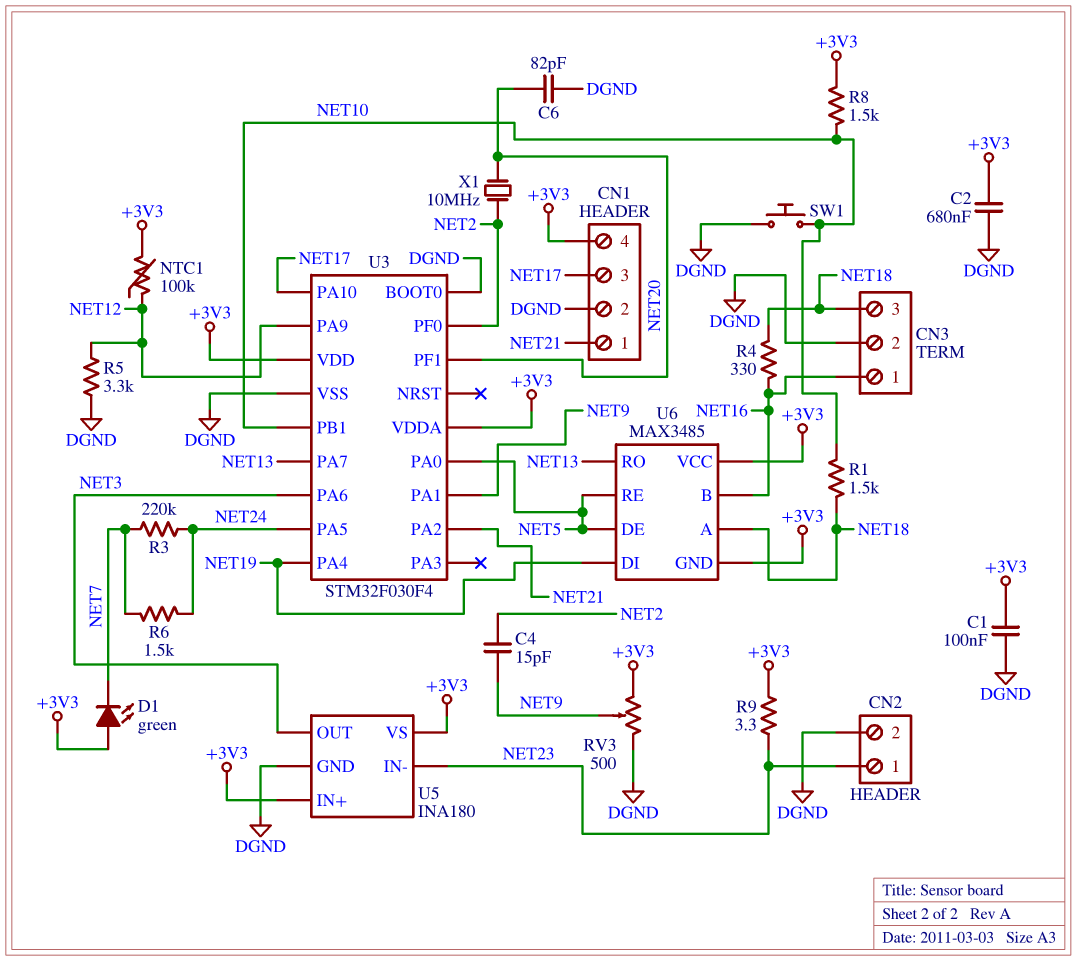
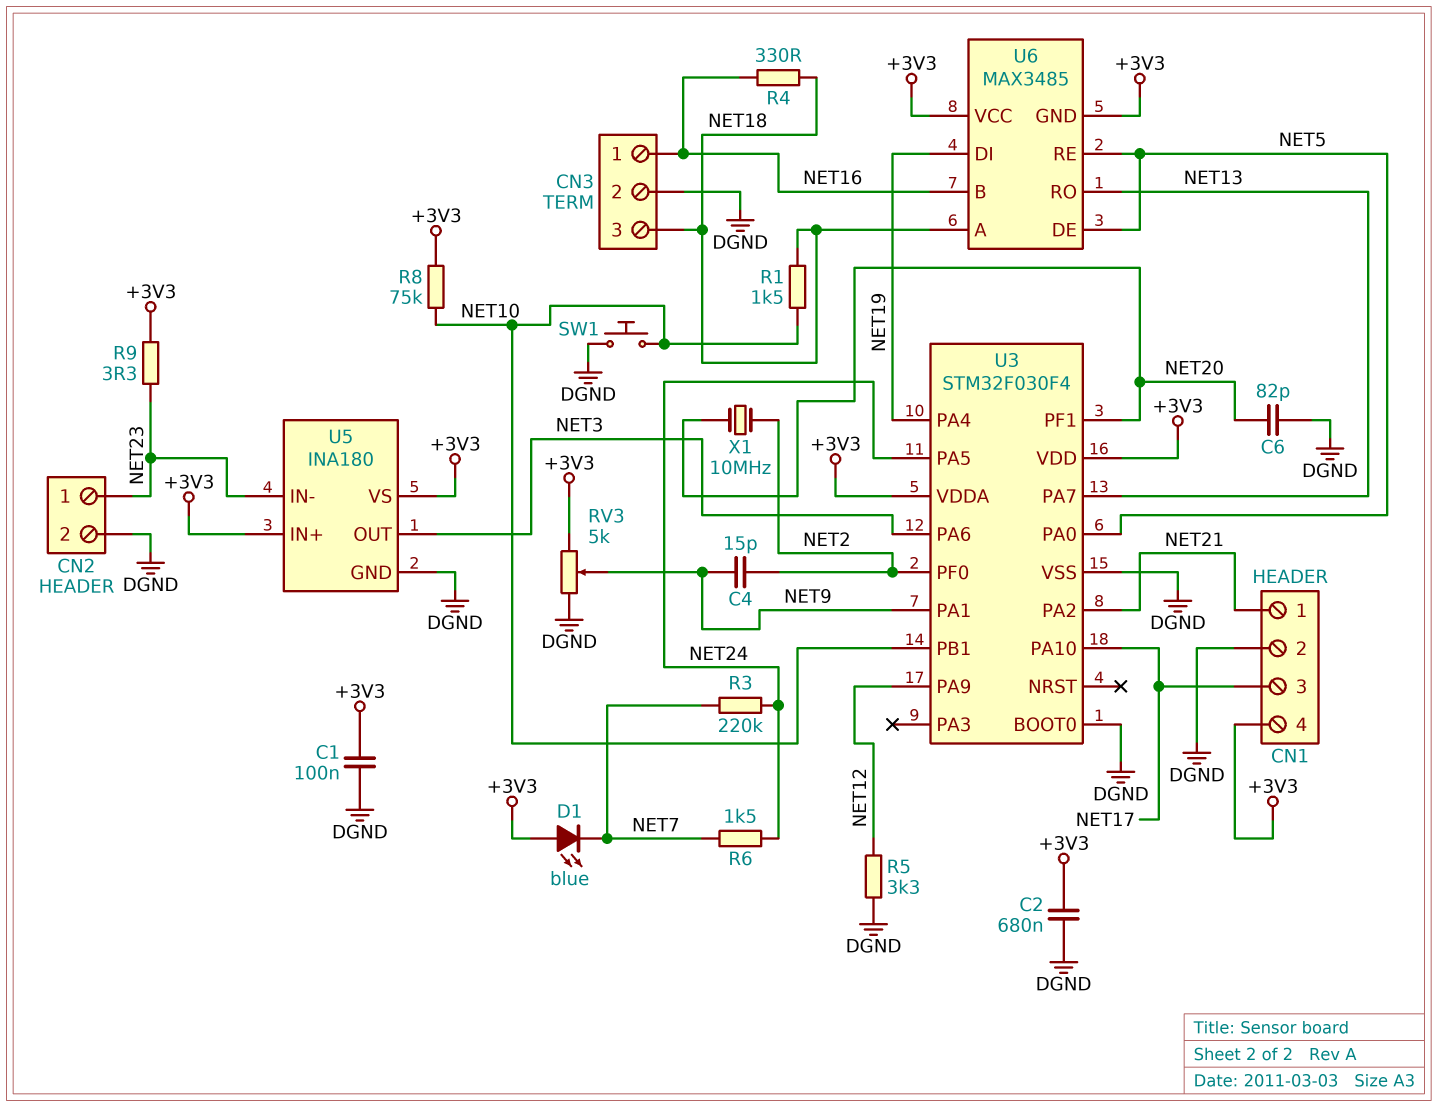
D1: LED green (A +3V3, K NET7) -> LED blue (A +3V3, K NET7)
NTC1: 100k (+3V3, NET12) -> none
R8: 1.5k (+3V3, NET10) -> 75k (+3V3, NET10)
RV3: 500 (+3V3, DGND, wiper NET9) -> 5k (+3V3, DGND, wiper NET9)

